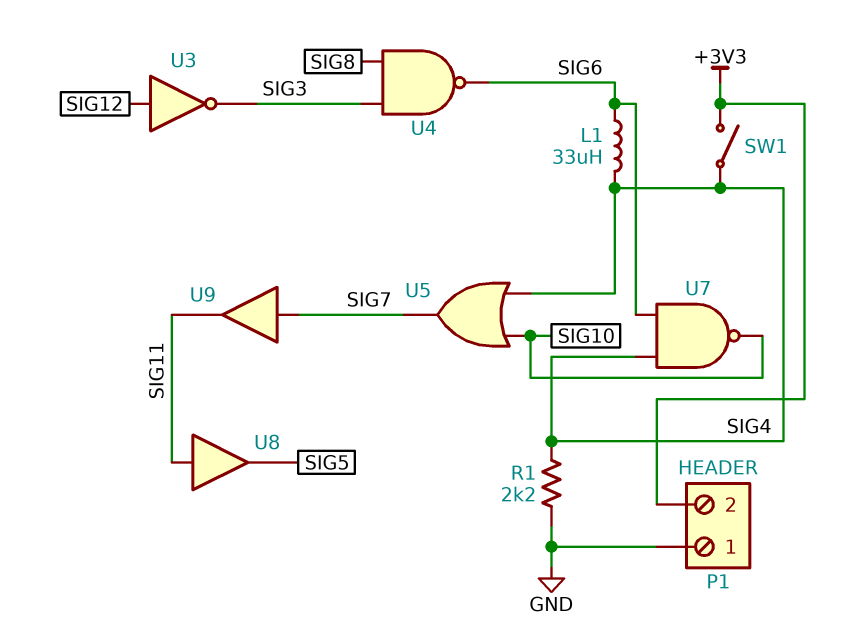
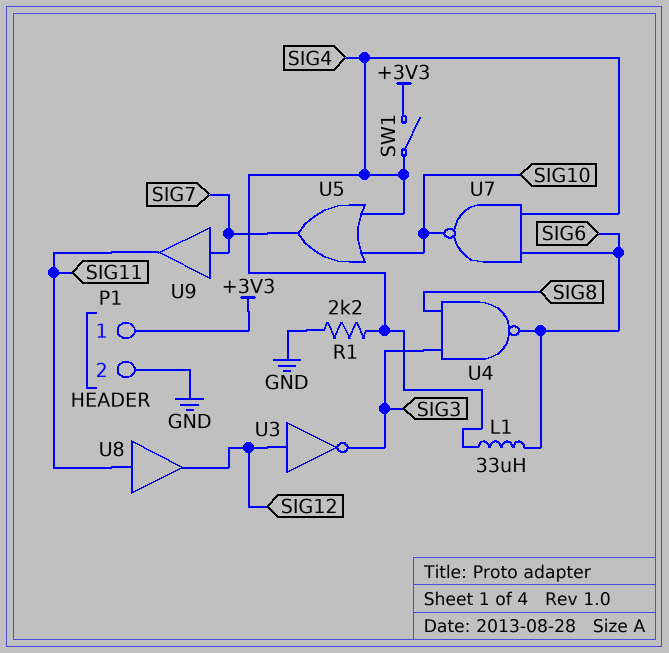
P1 pin 1: GND -> +3V3
P1 pin 2: +3V3 -> GND
U8: buffer (in SIG11, out SIG5) -> buffer (in SIG11, out SIG12)

